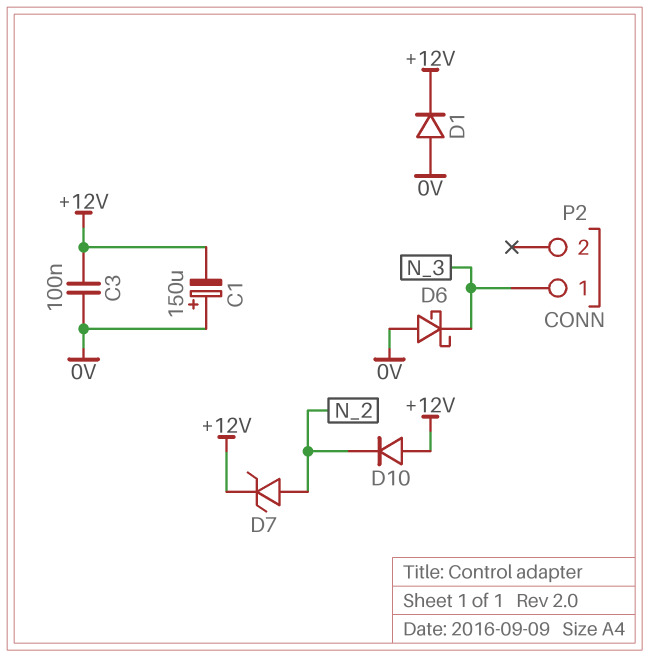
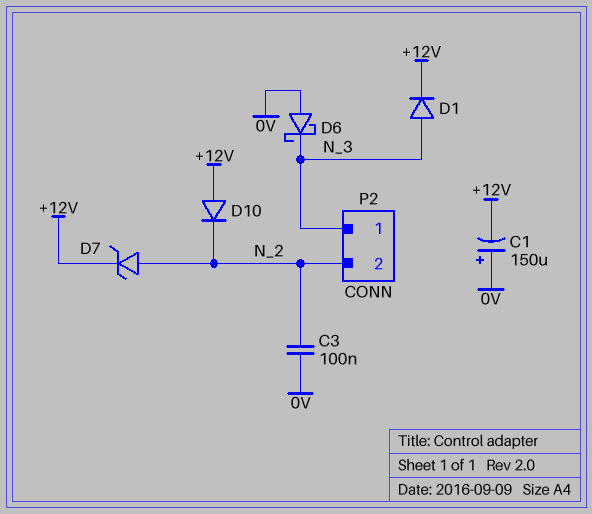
C3: 100nF (+12V, 0V) -> 100nF (0V, N_2)
D1: diode (A 0V, K +12V) -> diode (A N_3, K +12V)
P2 pin 2: none -> N_2

